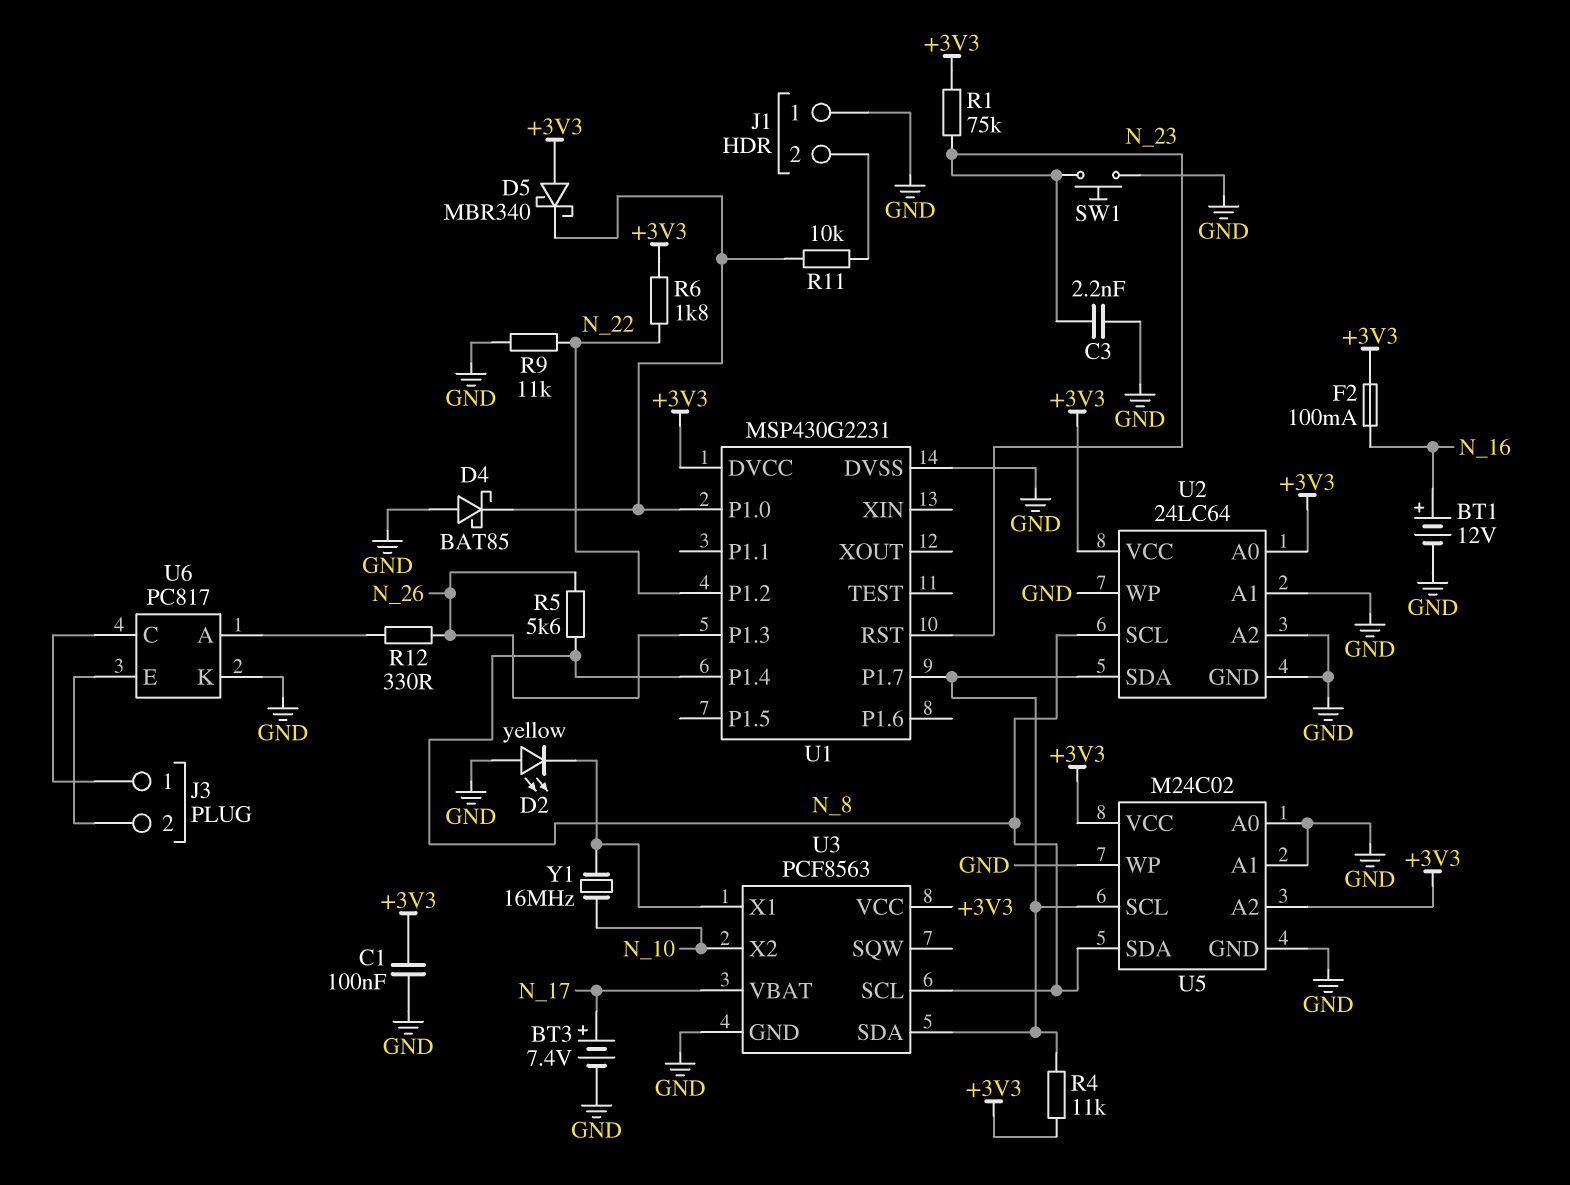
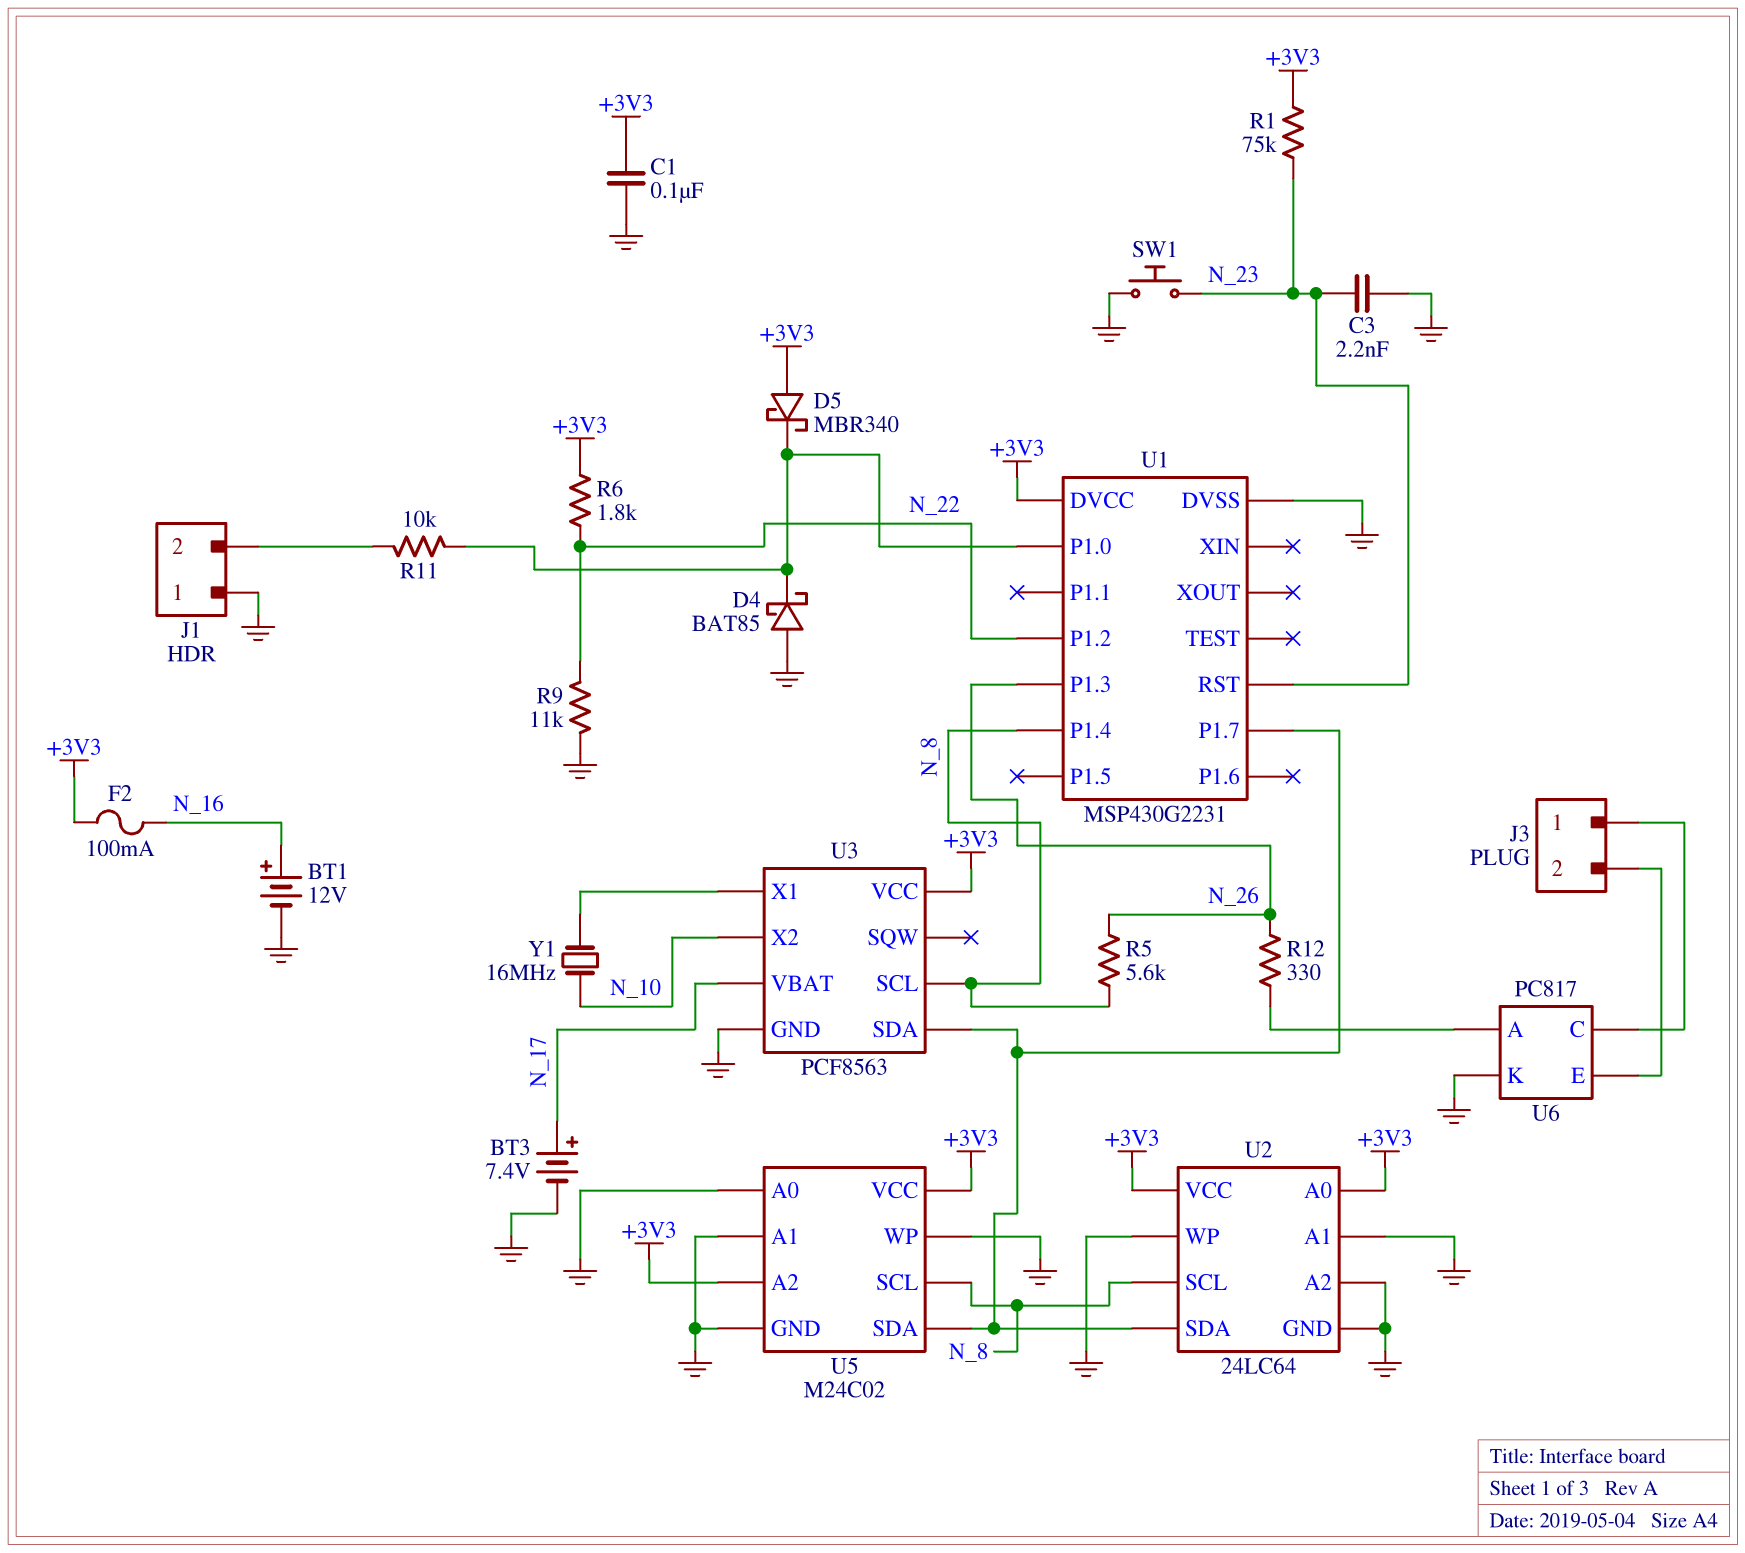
D2: LED yellow (A GND, K U3/X1) -> none
R4: 11k (+3V3, U1/P1.7) -> none
U5 pin SCL: U1/P1.7 -> N_8
U5 pin SDA: N_8 -> U1/P1.7

